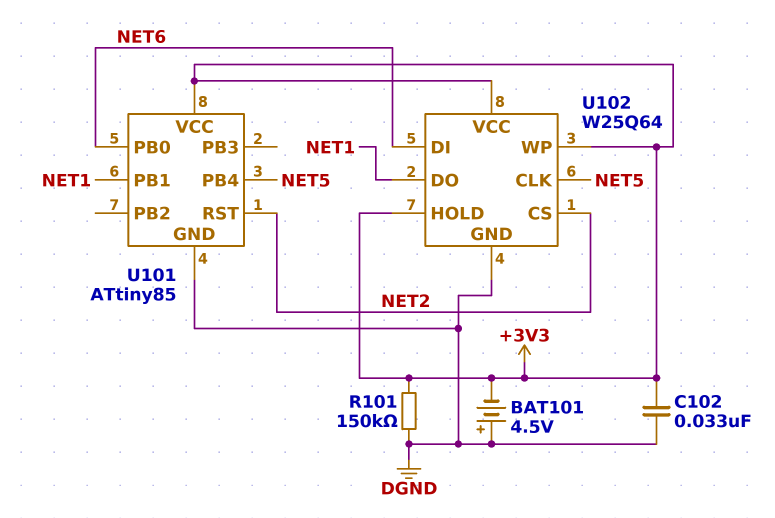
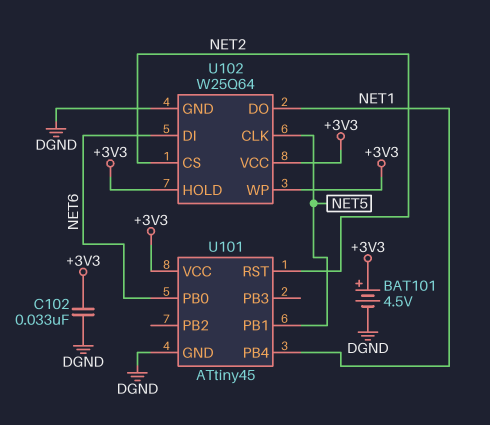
BAT101: 4.5V (plus DGND, minus +3V3) -> 4.5V (plus +3V3, minus DGND)
R101: 150k (+3V3, DGND) -> none
U101: ATtiny85 -> ATtiny45
U101 pin PB1: NET1 -> NET5
U101 pin PB4: NET5 -> NET1

